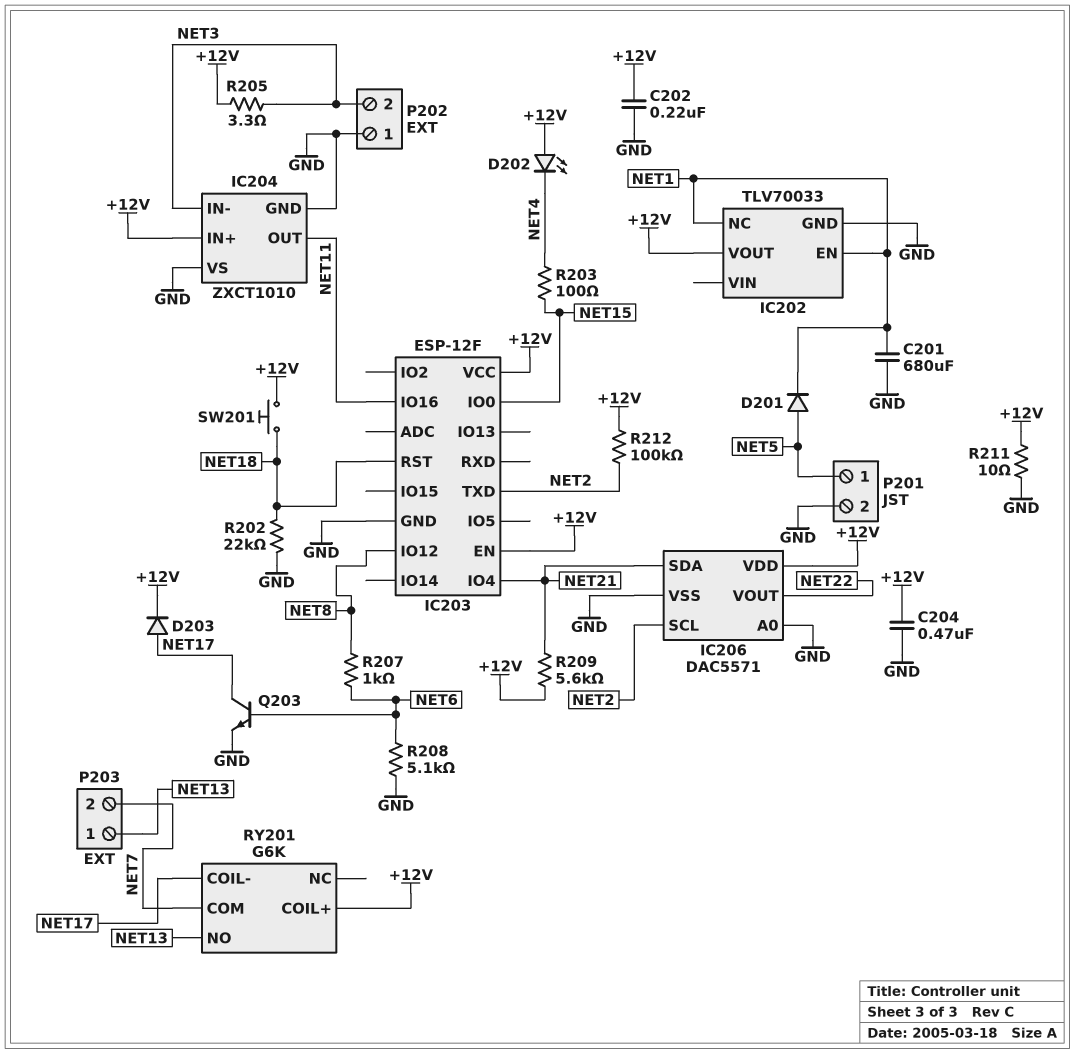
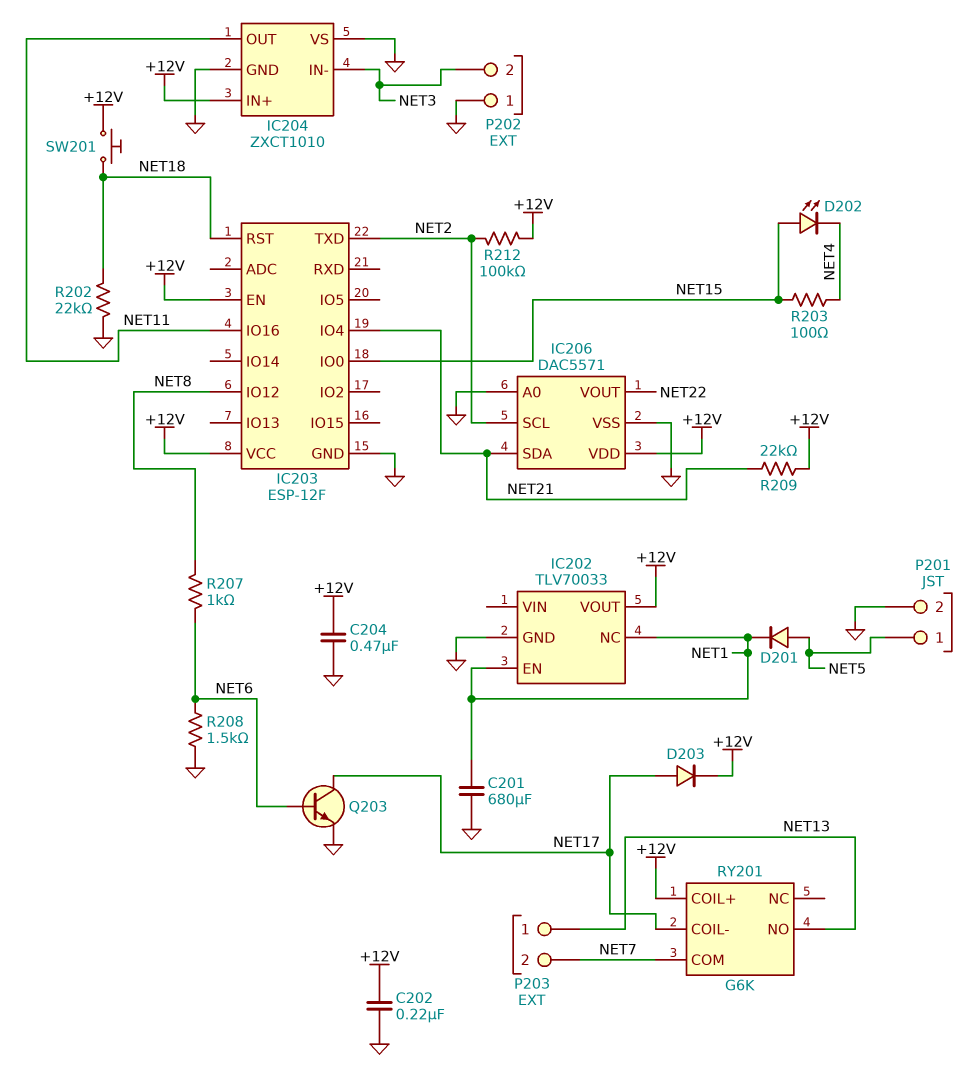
D202: LED (A +12V, K NET4) -> LED (A NET15, K NET4)
R205: 3.3 (+12V, NET3) -> none
R208: 5.1k (GND, NET6) -> 1.5k (GND, NET6)
R209: 5.6k (+12V, NET21) -> 22k (+12V, NET21)
R211: 10 (+12V, GND) -> none

